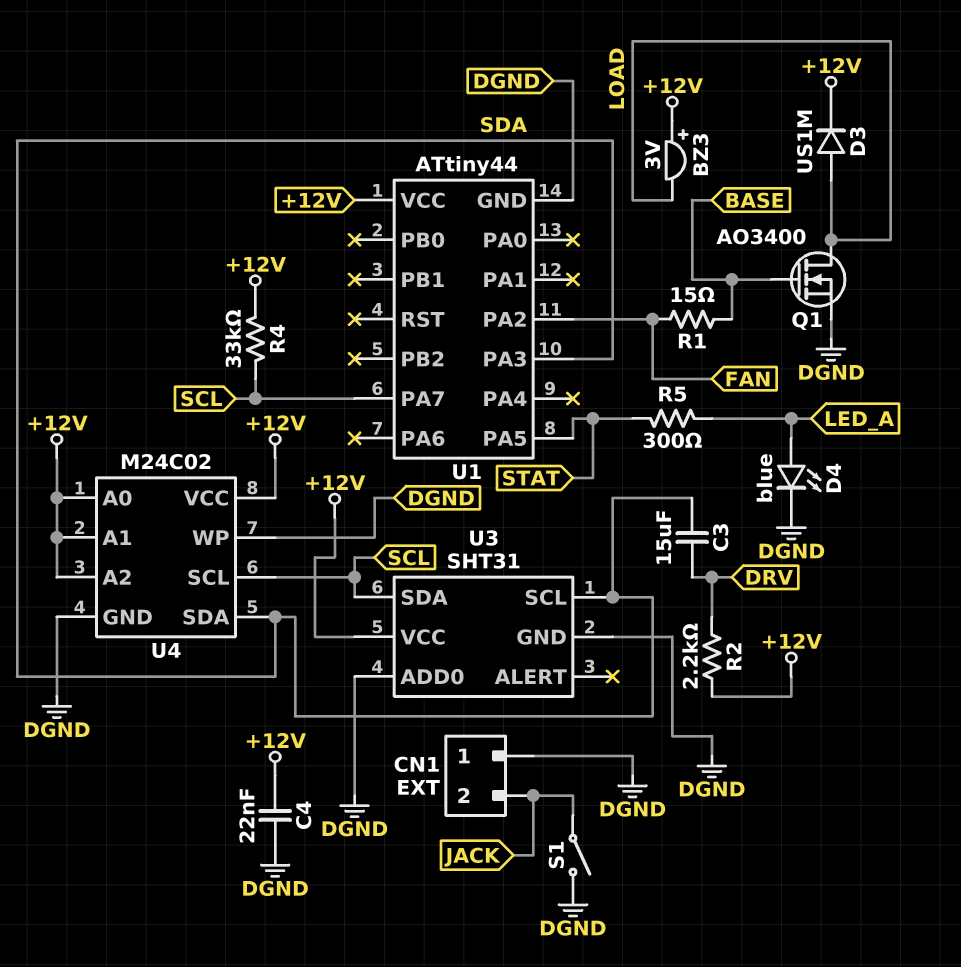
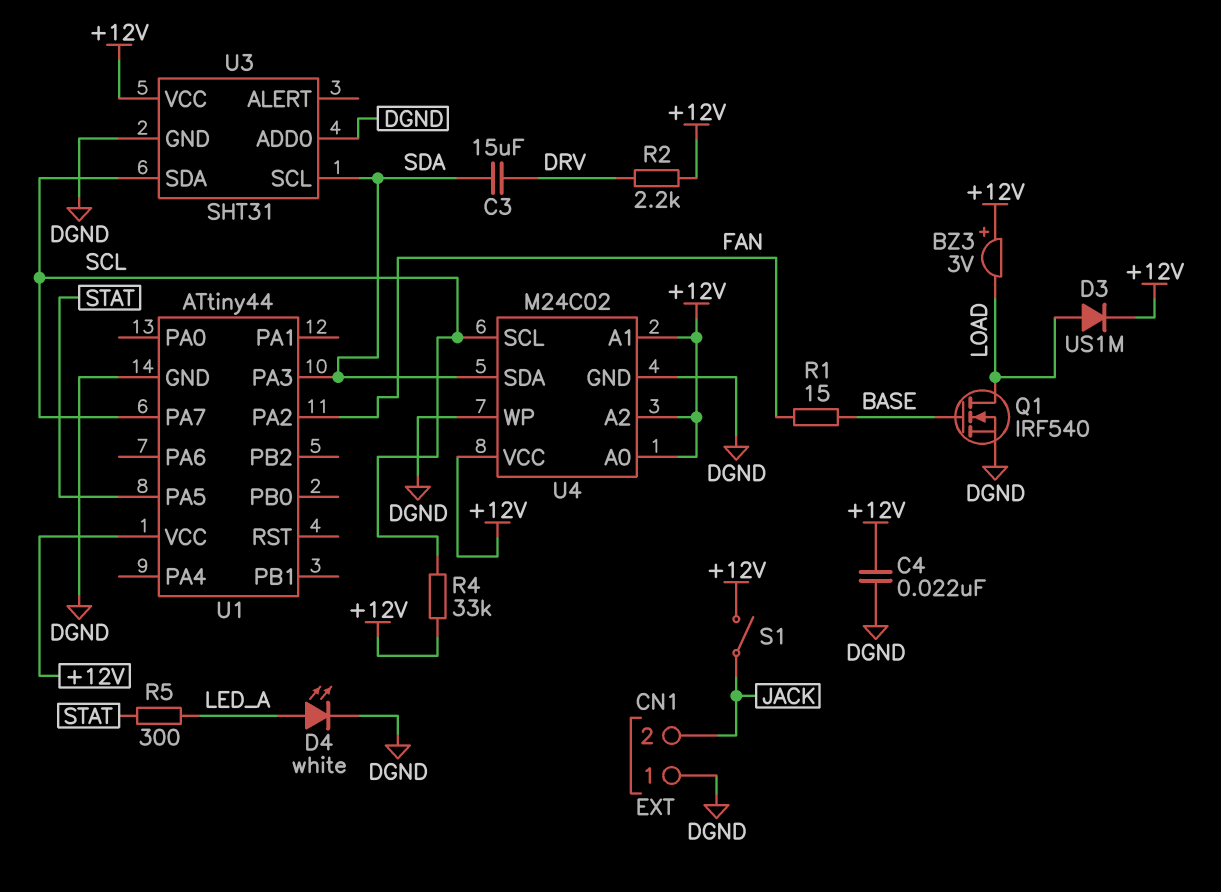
D4: LED blue (A LED_A, K DGND) -> LED white (A LED_A, K DGND)
Q1: NMOS AO3400 (G BASE, D LOAD, S DGND) -> NMOS IRF540 (G BASE, D LOAD, S DGND)
S1: switch (DGND, JACK) -> switch (+12V, JACK)

